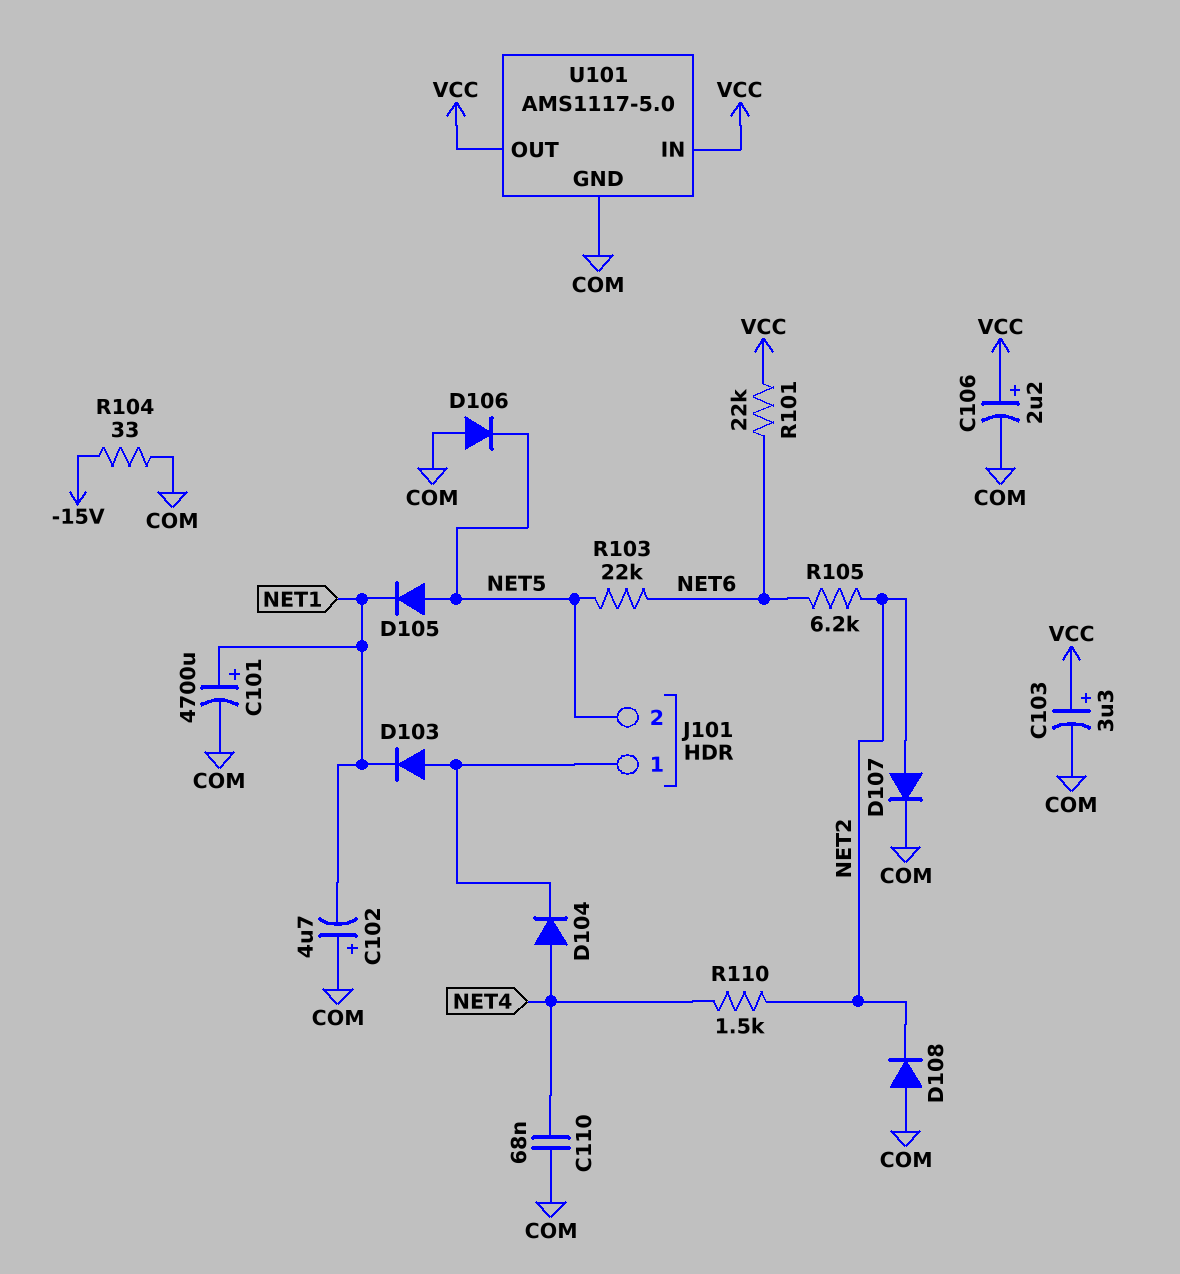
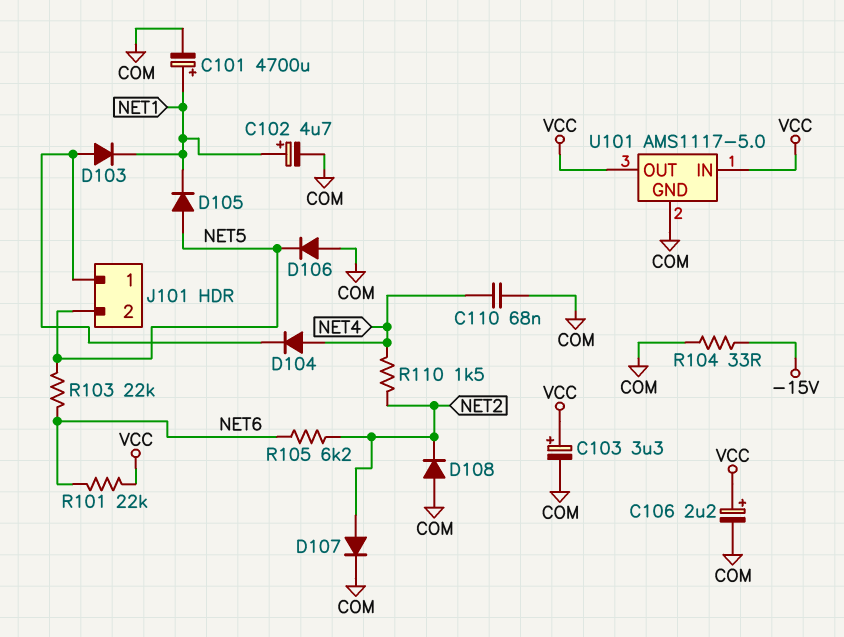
C102: 4.7uF (plus COM, minus NET1) -> 4.7uF (plus NET1, minus COM)

